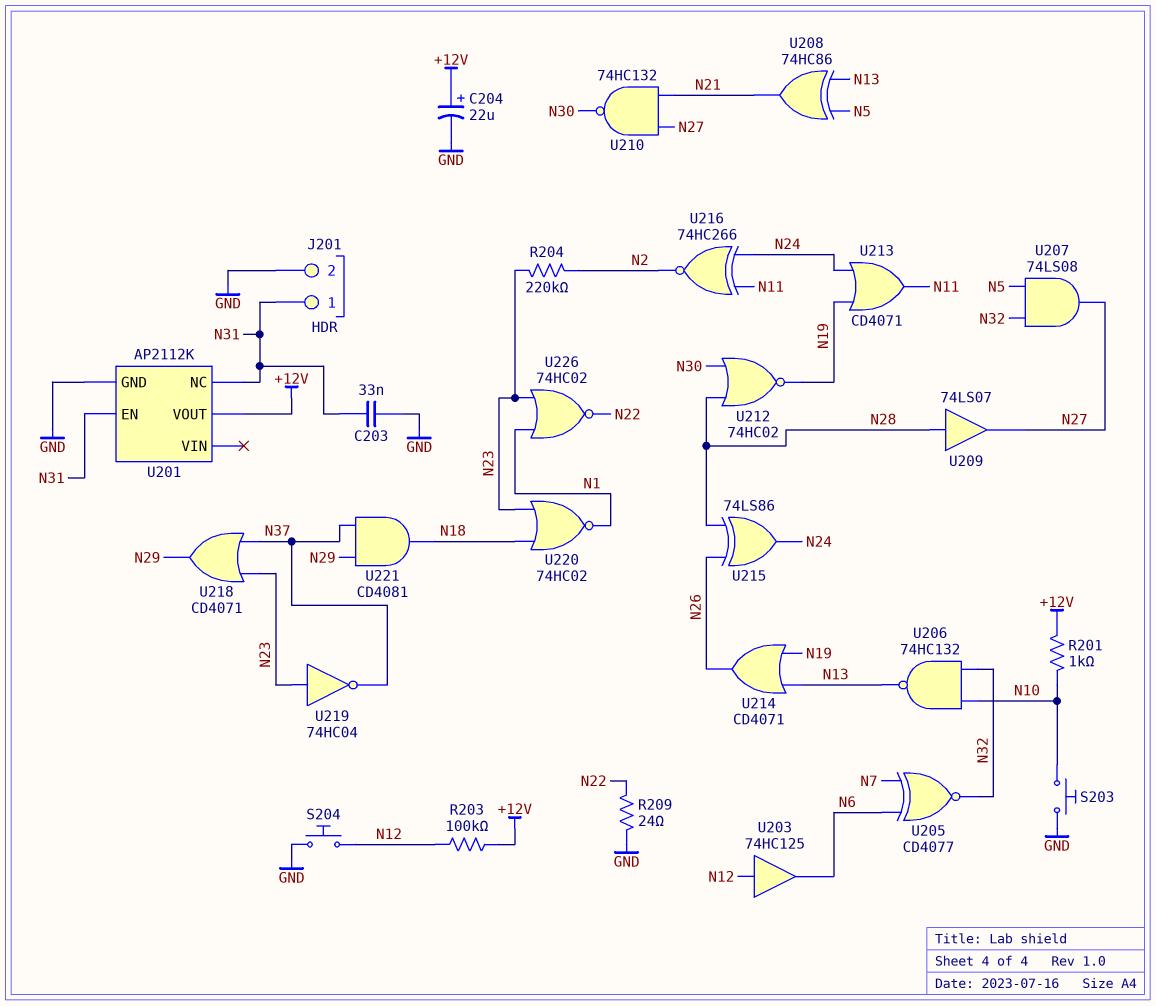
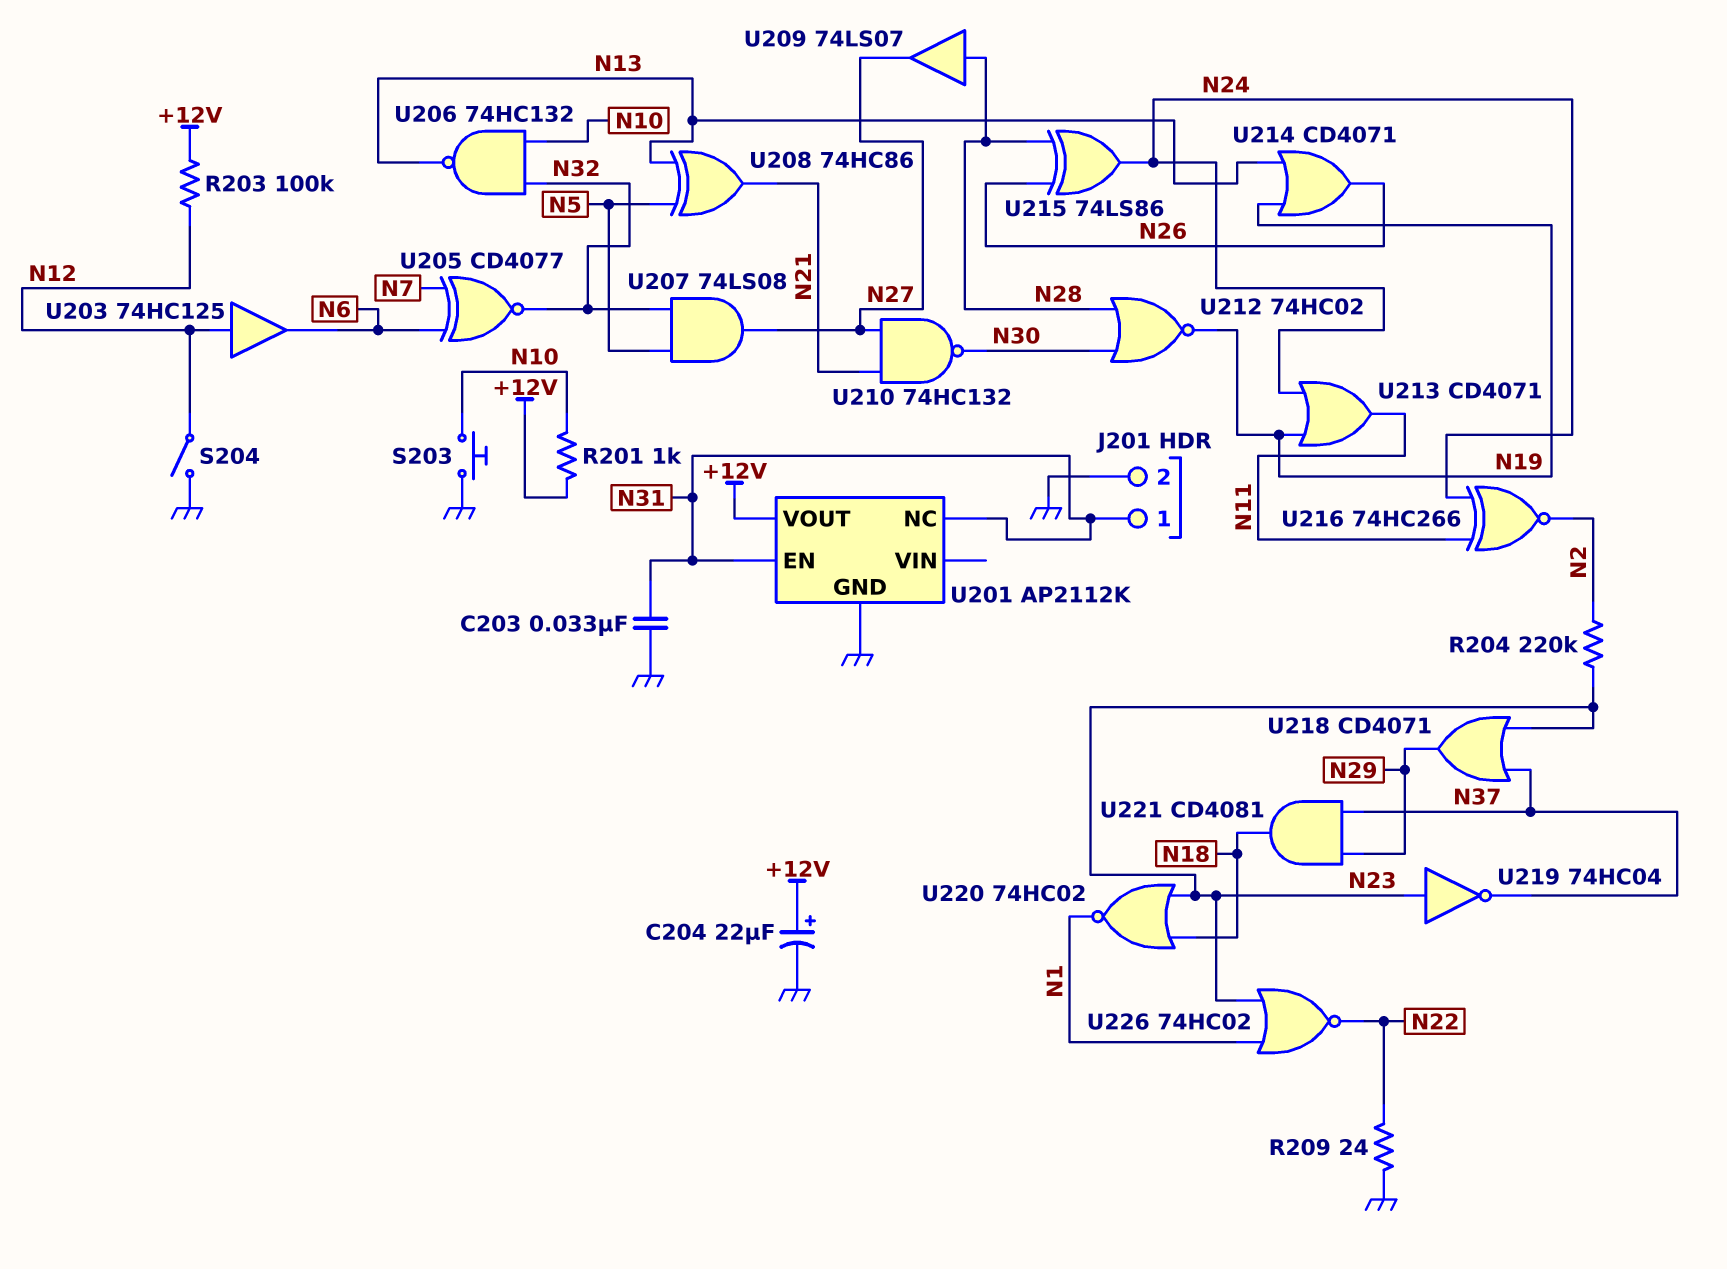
S204: button (GND, N12) -> switch (GND, N12)

